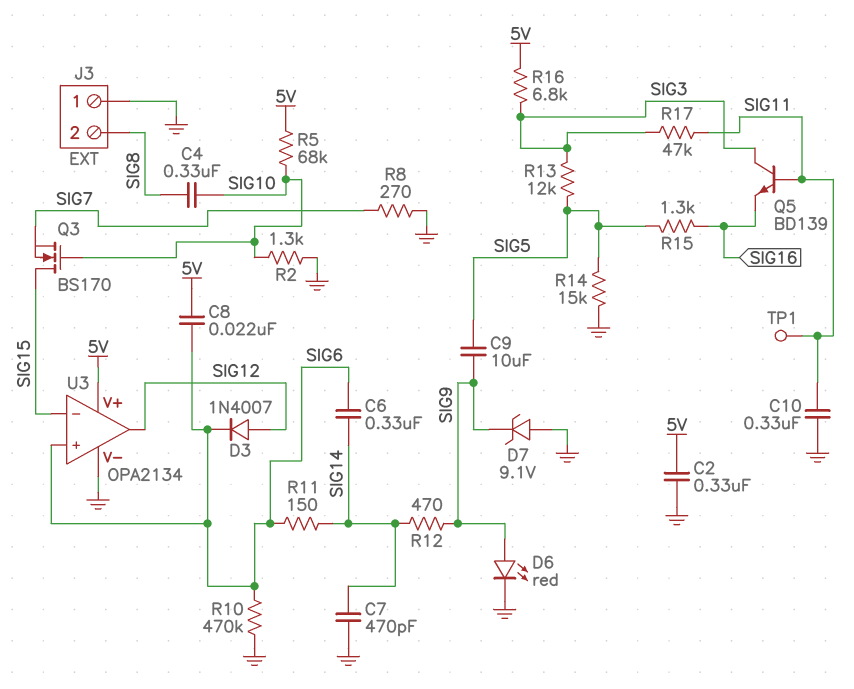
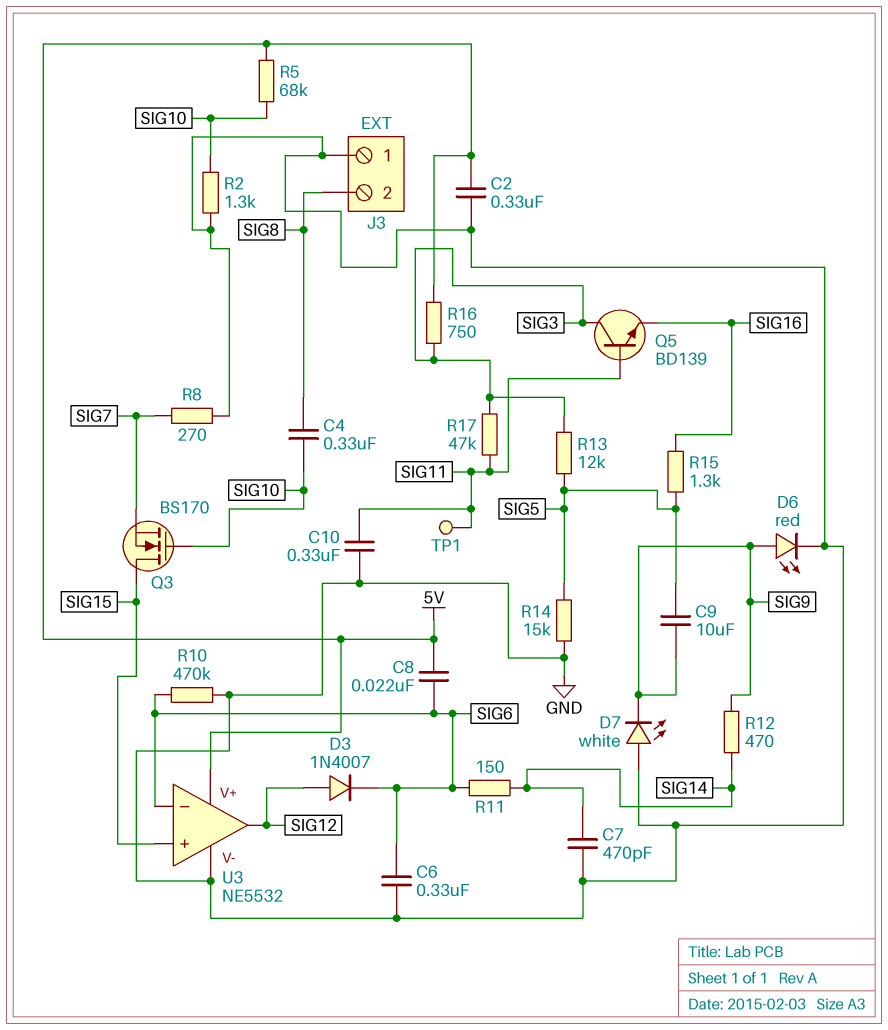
C6: 330nF (SIG6, SIG14) -> 330nF (GND, SIG6)
D7: zener 9.1V (A GND, K SIG9) -> LED white (A GND, K SIG9)
R16: 6.8k (5V, SIG3) -> 750 (5V, SIG3)
U3: OPA2134 -> NE5532
U3 pin in+: SIG6 -> SIG15
U3 pin in-: SIG15 -> SIG6

